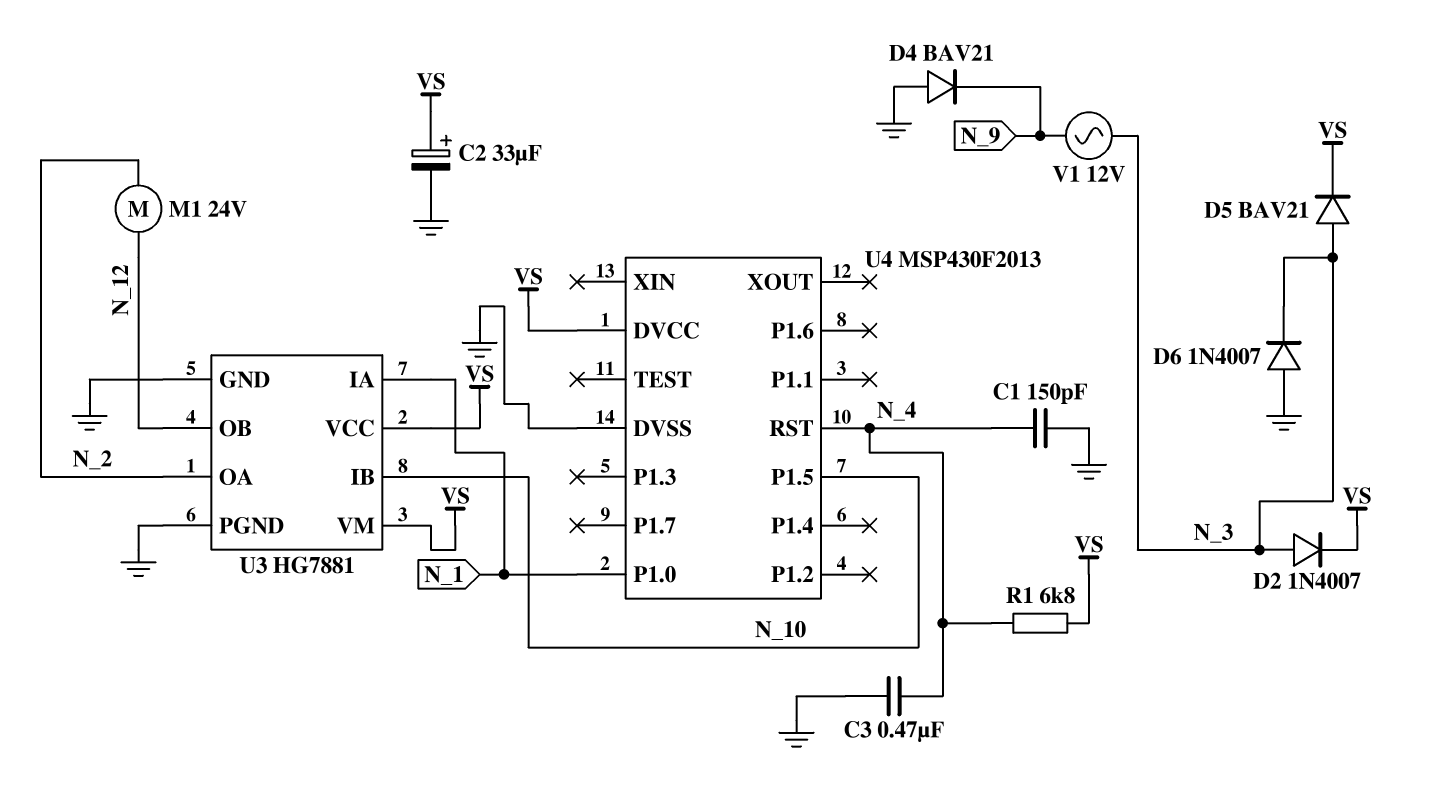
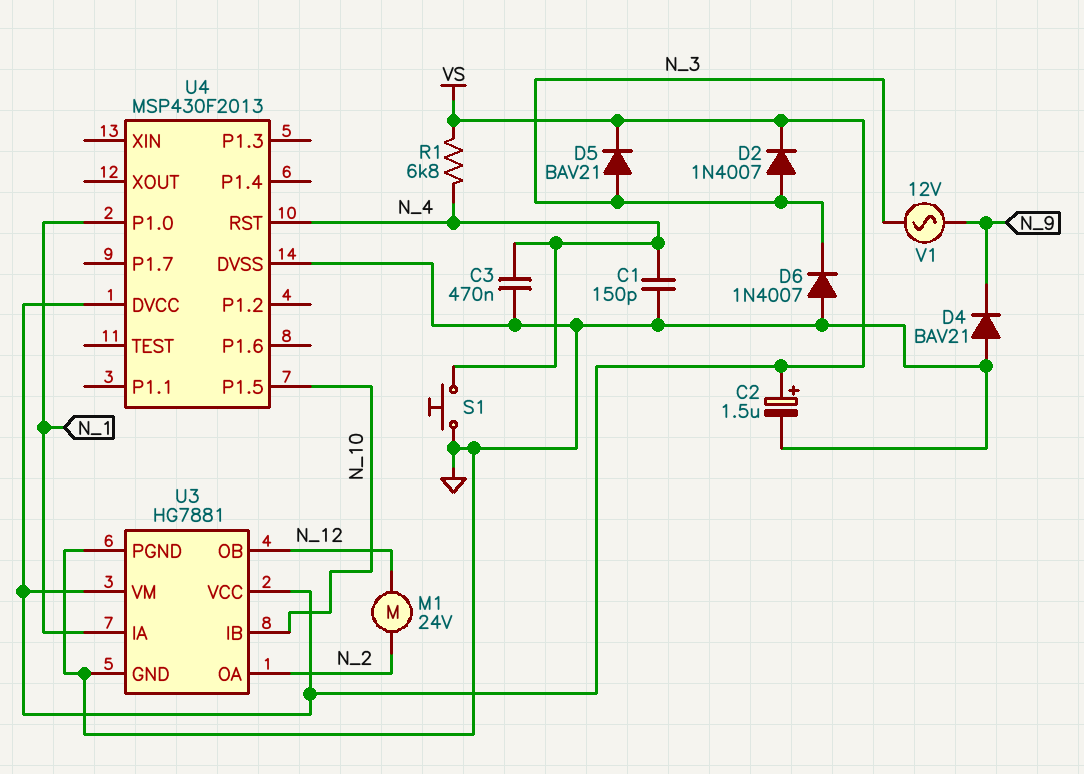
C2: 33uF (plus VS, minus GND) -> 1.5uF (plus VS, minus GND)
S1: none -> button (GND, N_4)

